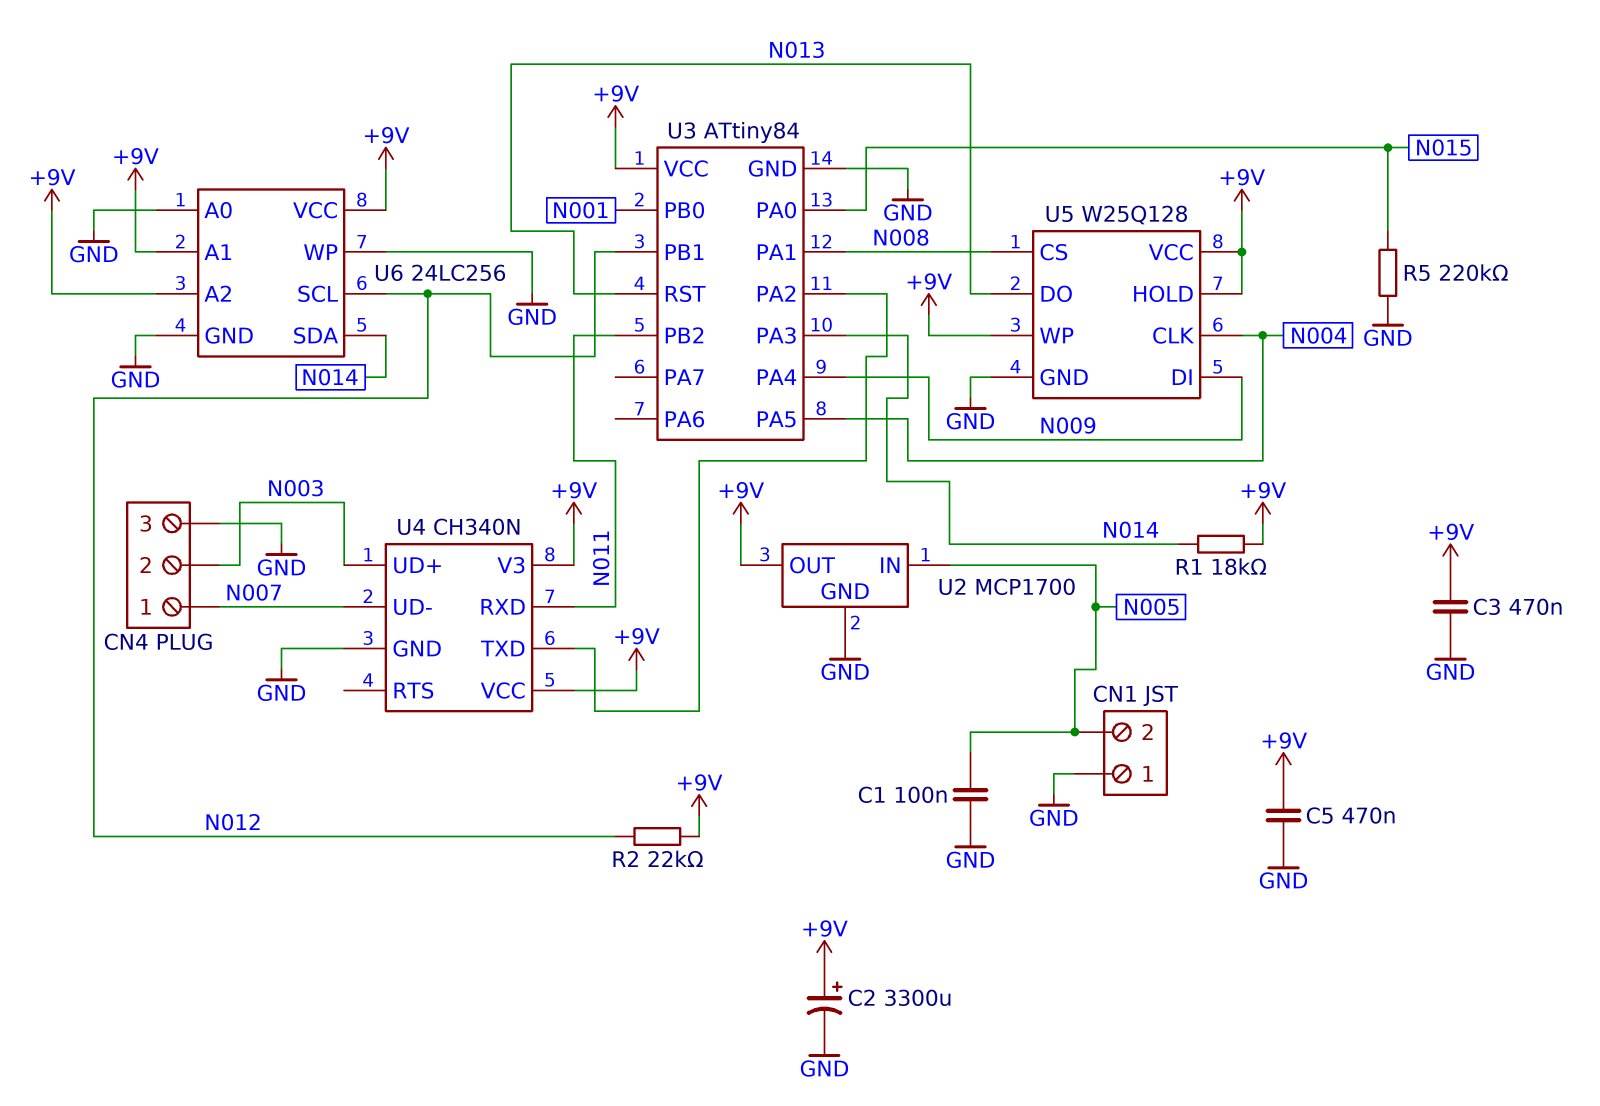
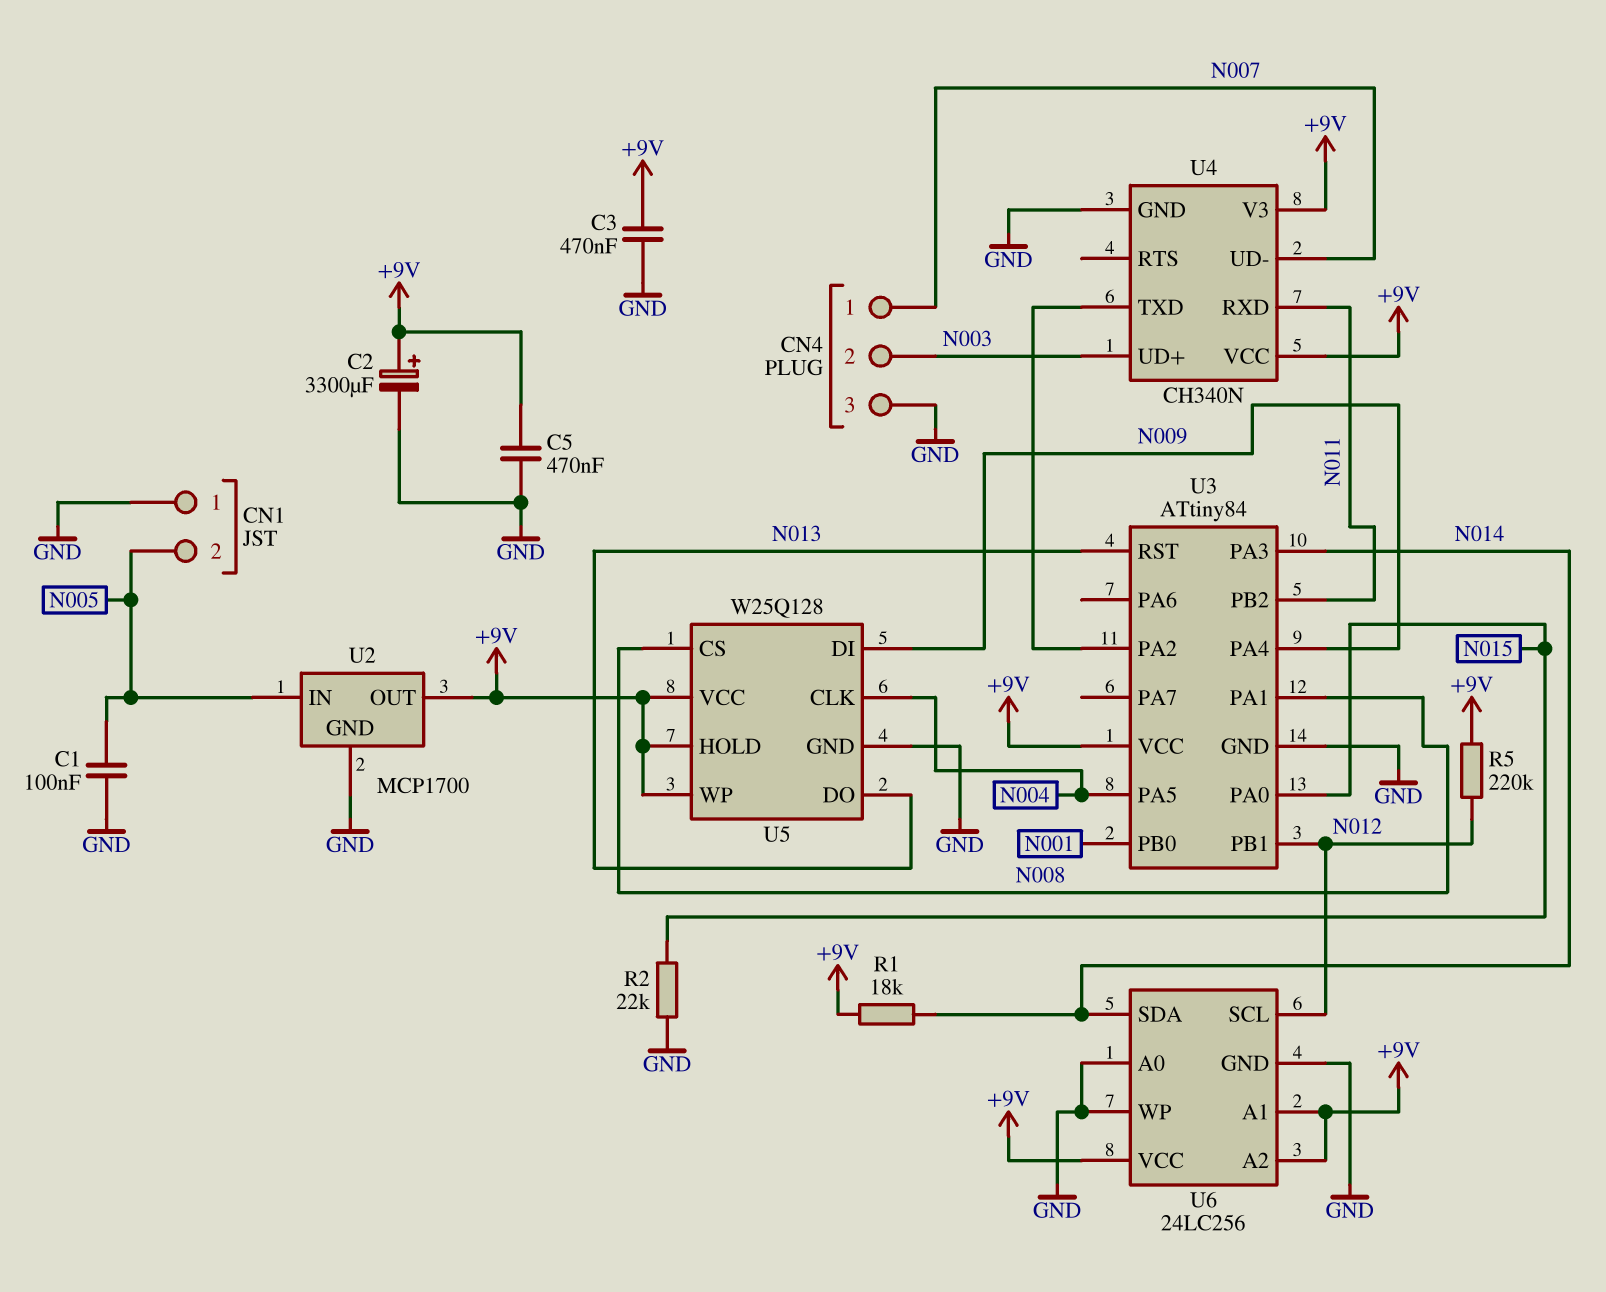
R2: 22k (+9V, N012) -> 22k (GND, N015)
R5: 220k (GND, N015) -> 220k (+9V, N012)

